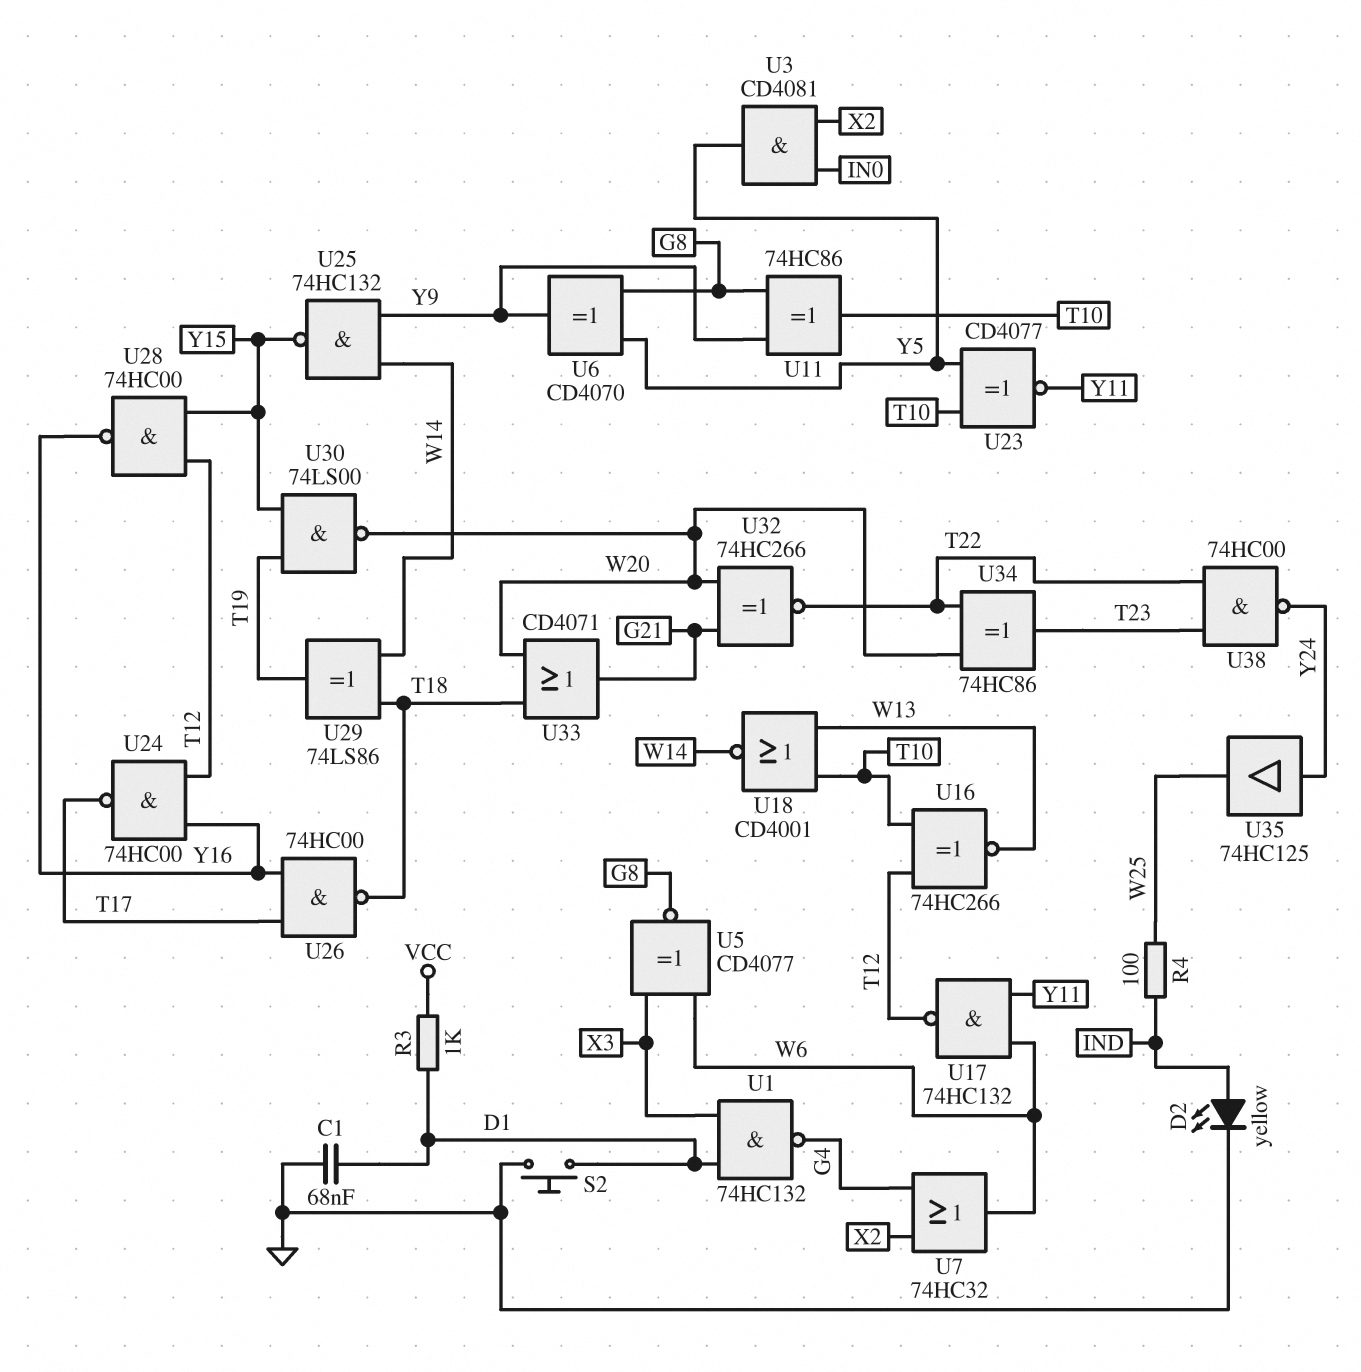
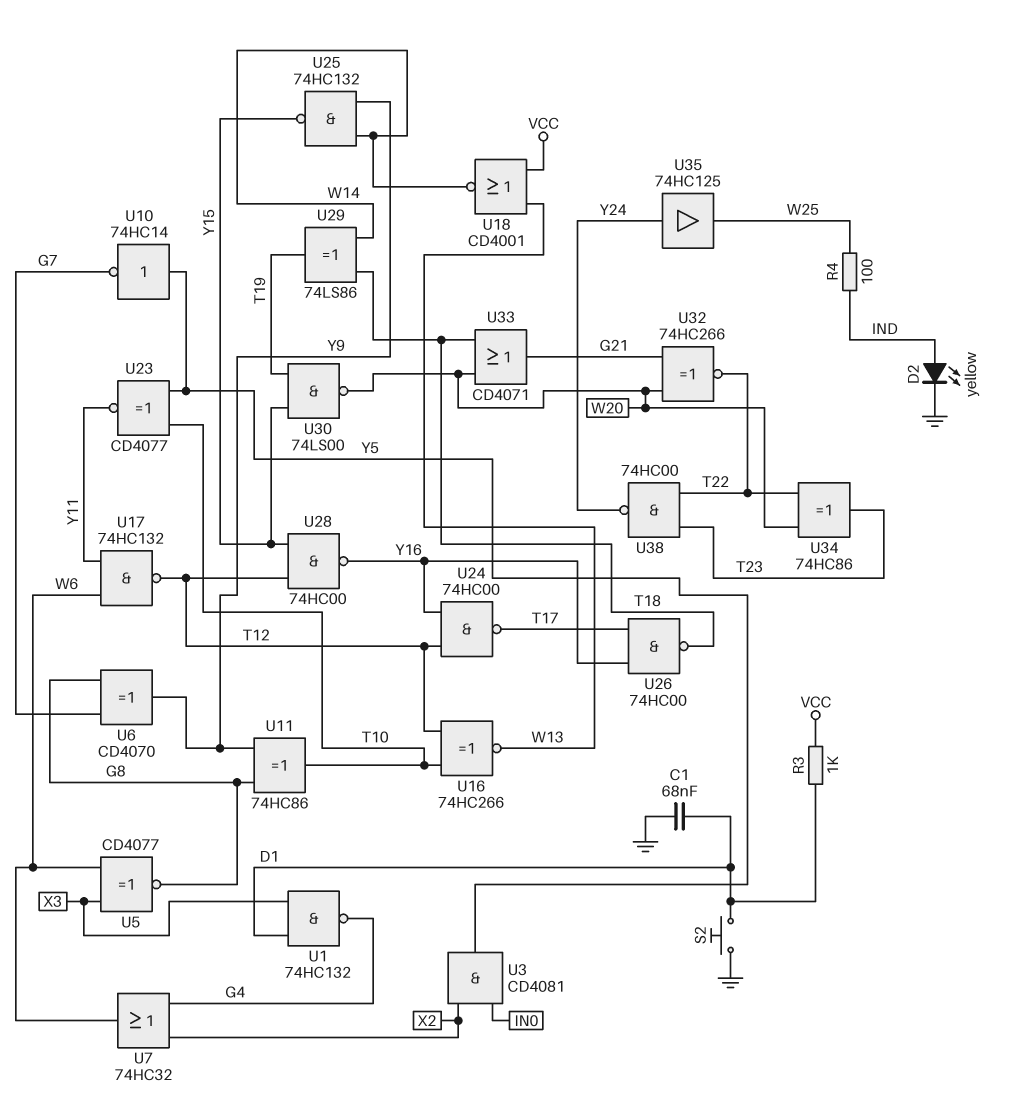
U6: XOR CD4070 (in G8, in Y5, out Y9) -> XOR CD4070 (in G7, in G8, out Y9)
U10: none -> NOT 74HC14 (in Y5, out G7)
U18: NOR CD4001 (in T10, in W13, out W14) -> NOR CD4001 (in VCC, in W13, out W14)

